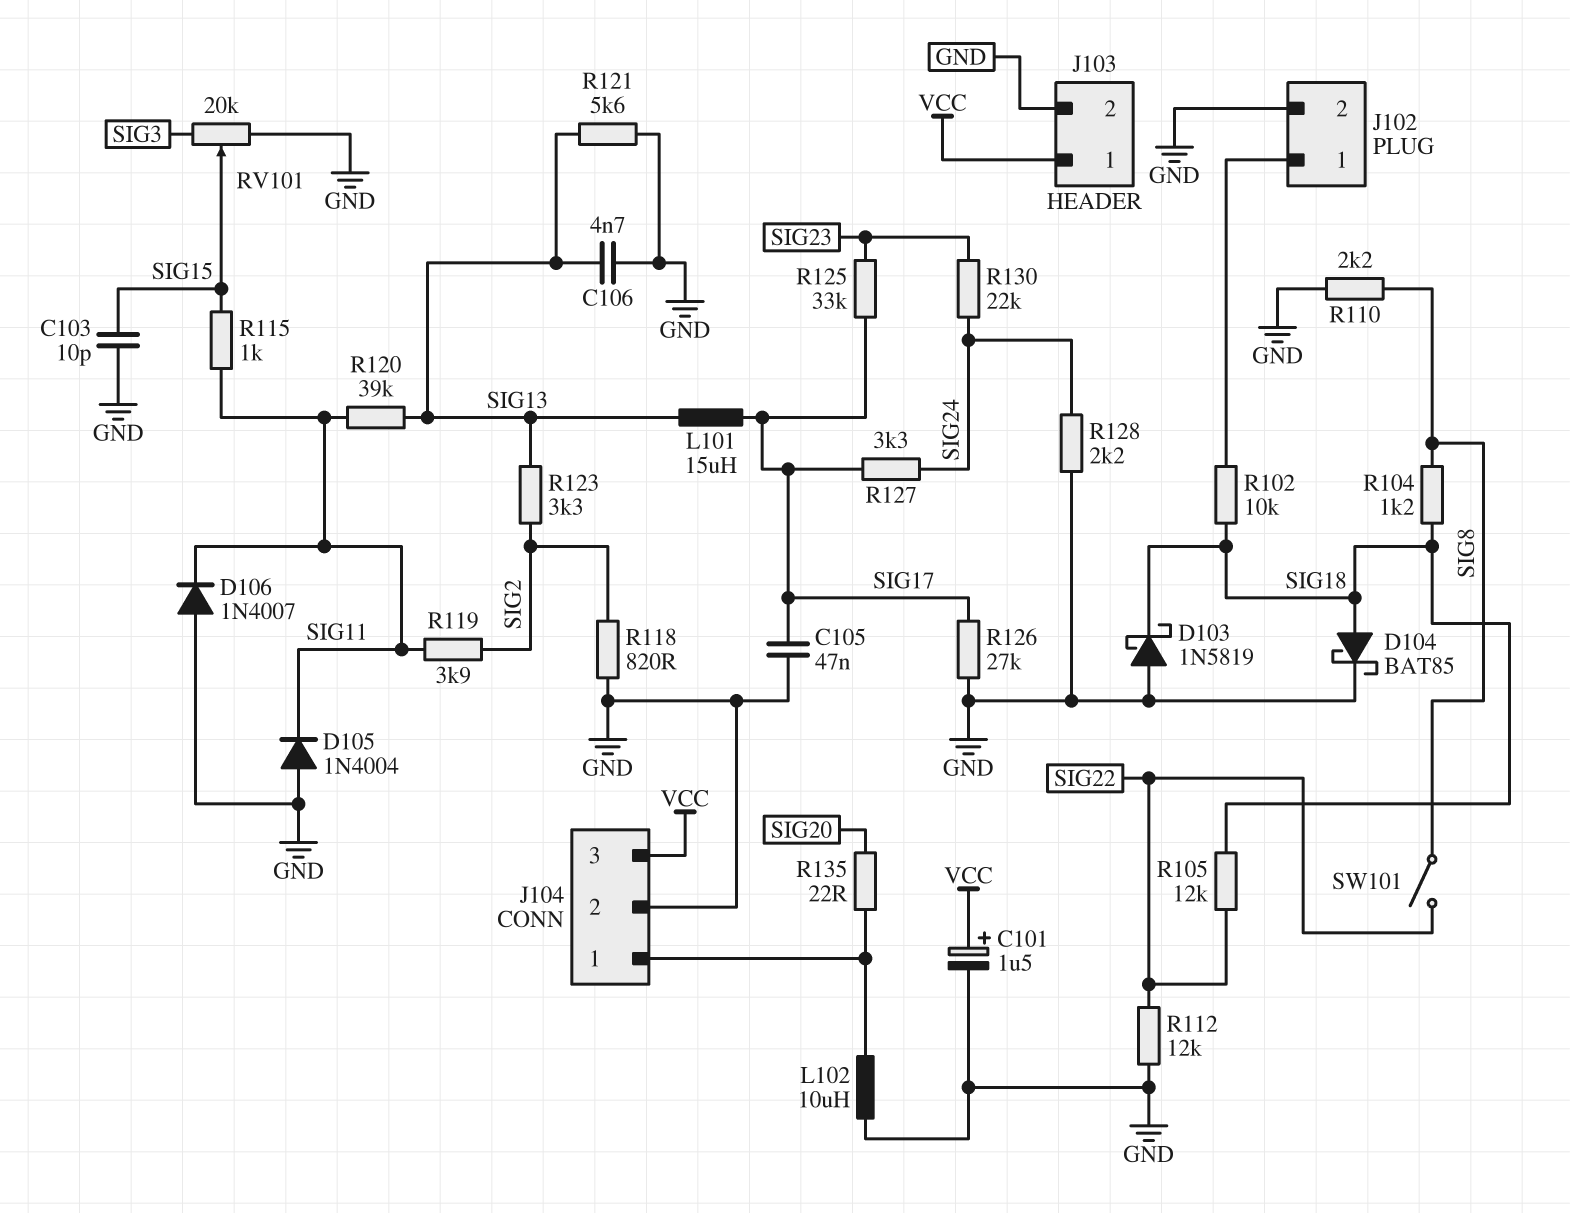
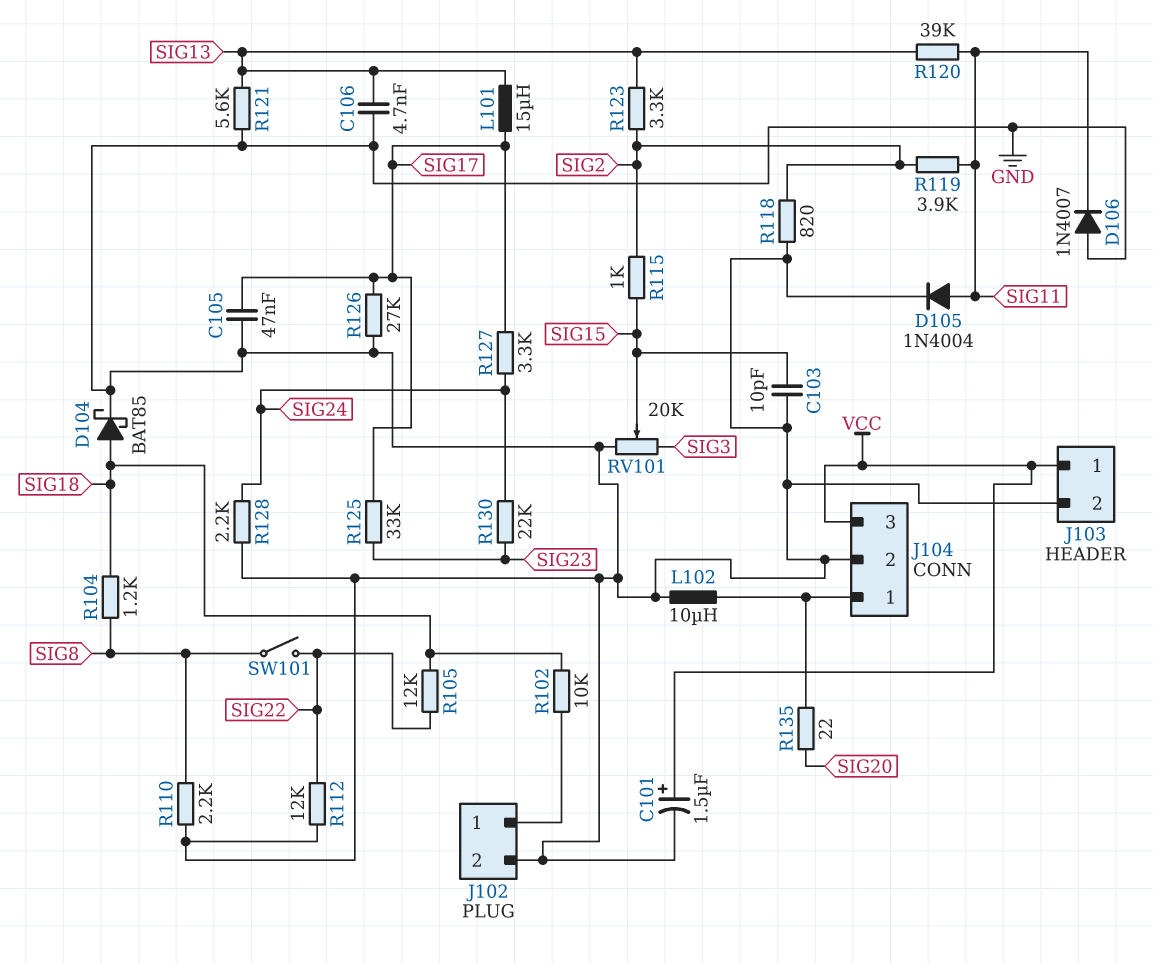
D103: schottky 1N5819 (A GND, K SIG18) -> none
D105: diode 1N4004 (A GND, K SIG11) -> diode 1N4004 (A SIG11, K GND)
R115: 1k (SIG11, SIG15) -> 1k (SIG2, SIG15)

